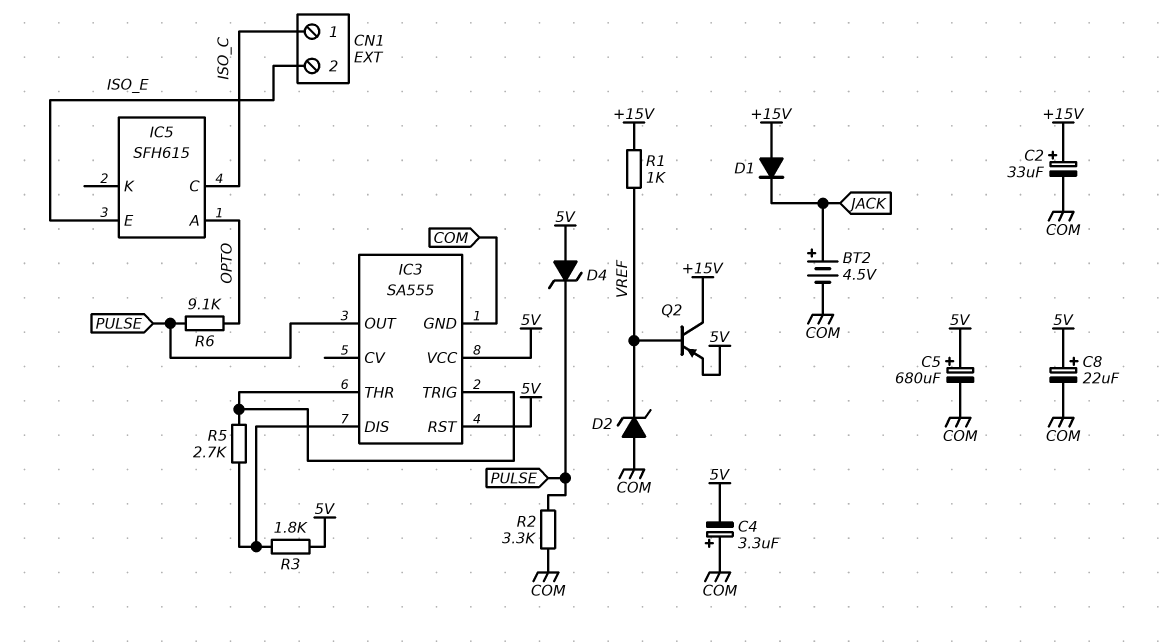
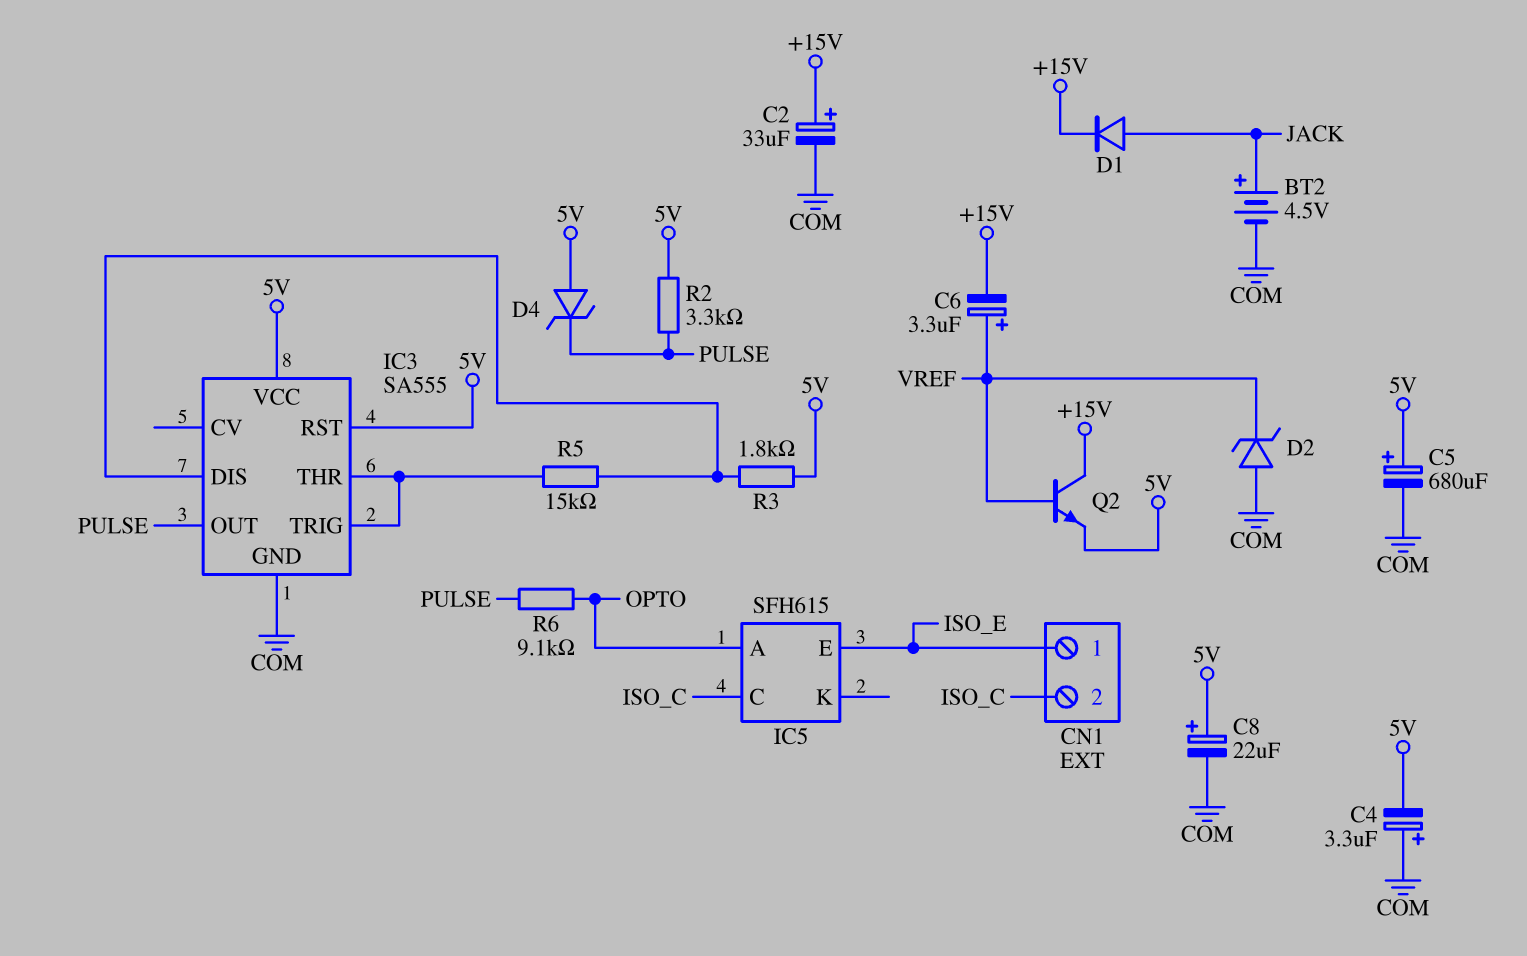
C6: none -> 3.3uF (plus VREF, minus +15V)
CN1 pin 1: ISO_C -> ISO_E
CN1 pin 2: ISO_E -> ISO_C
D1: diode (A +15V, K JACK) -> diode (A JACK, K +15V)
Q2: PNP (B VREF, C +15V, E 5V) -> NPN (B VREF, C +15V, E 5V)
R1: 1k (+15V, VREF) -> none
R2: 3.3k (COM, PULSE) -> 3.3k (5V, PULSE)
R5: 2.7k (IC3/DIS, IC3/THR) -> 15k (IC3/DIS, IC3/THR)

